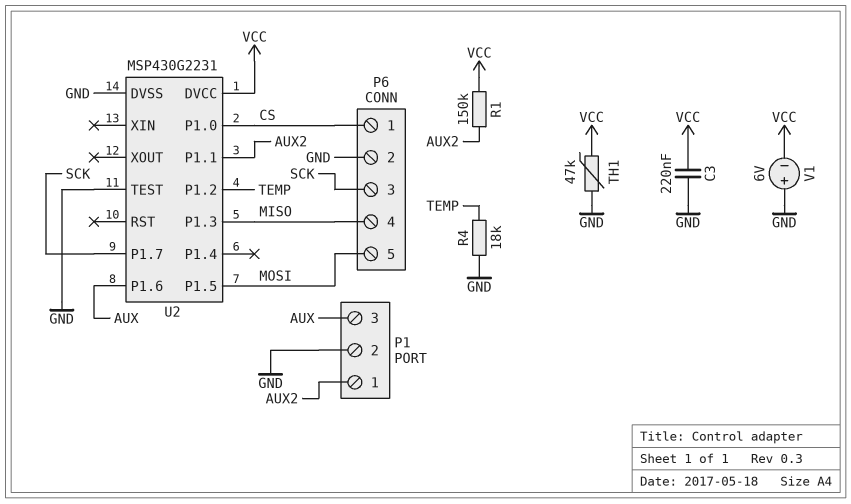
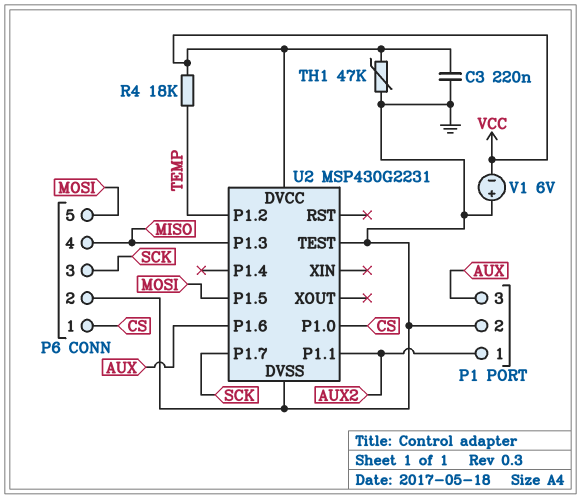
R1: 150k (AUX2, VCC) -> none
R4: 18k (GND, TEMP) -> 18k (TEMP, VCC)

